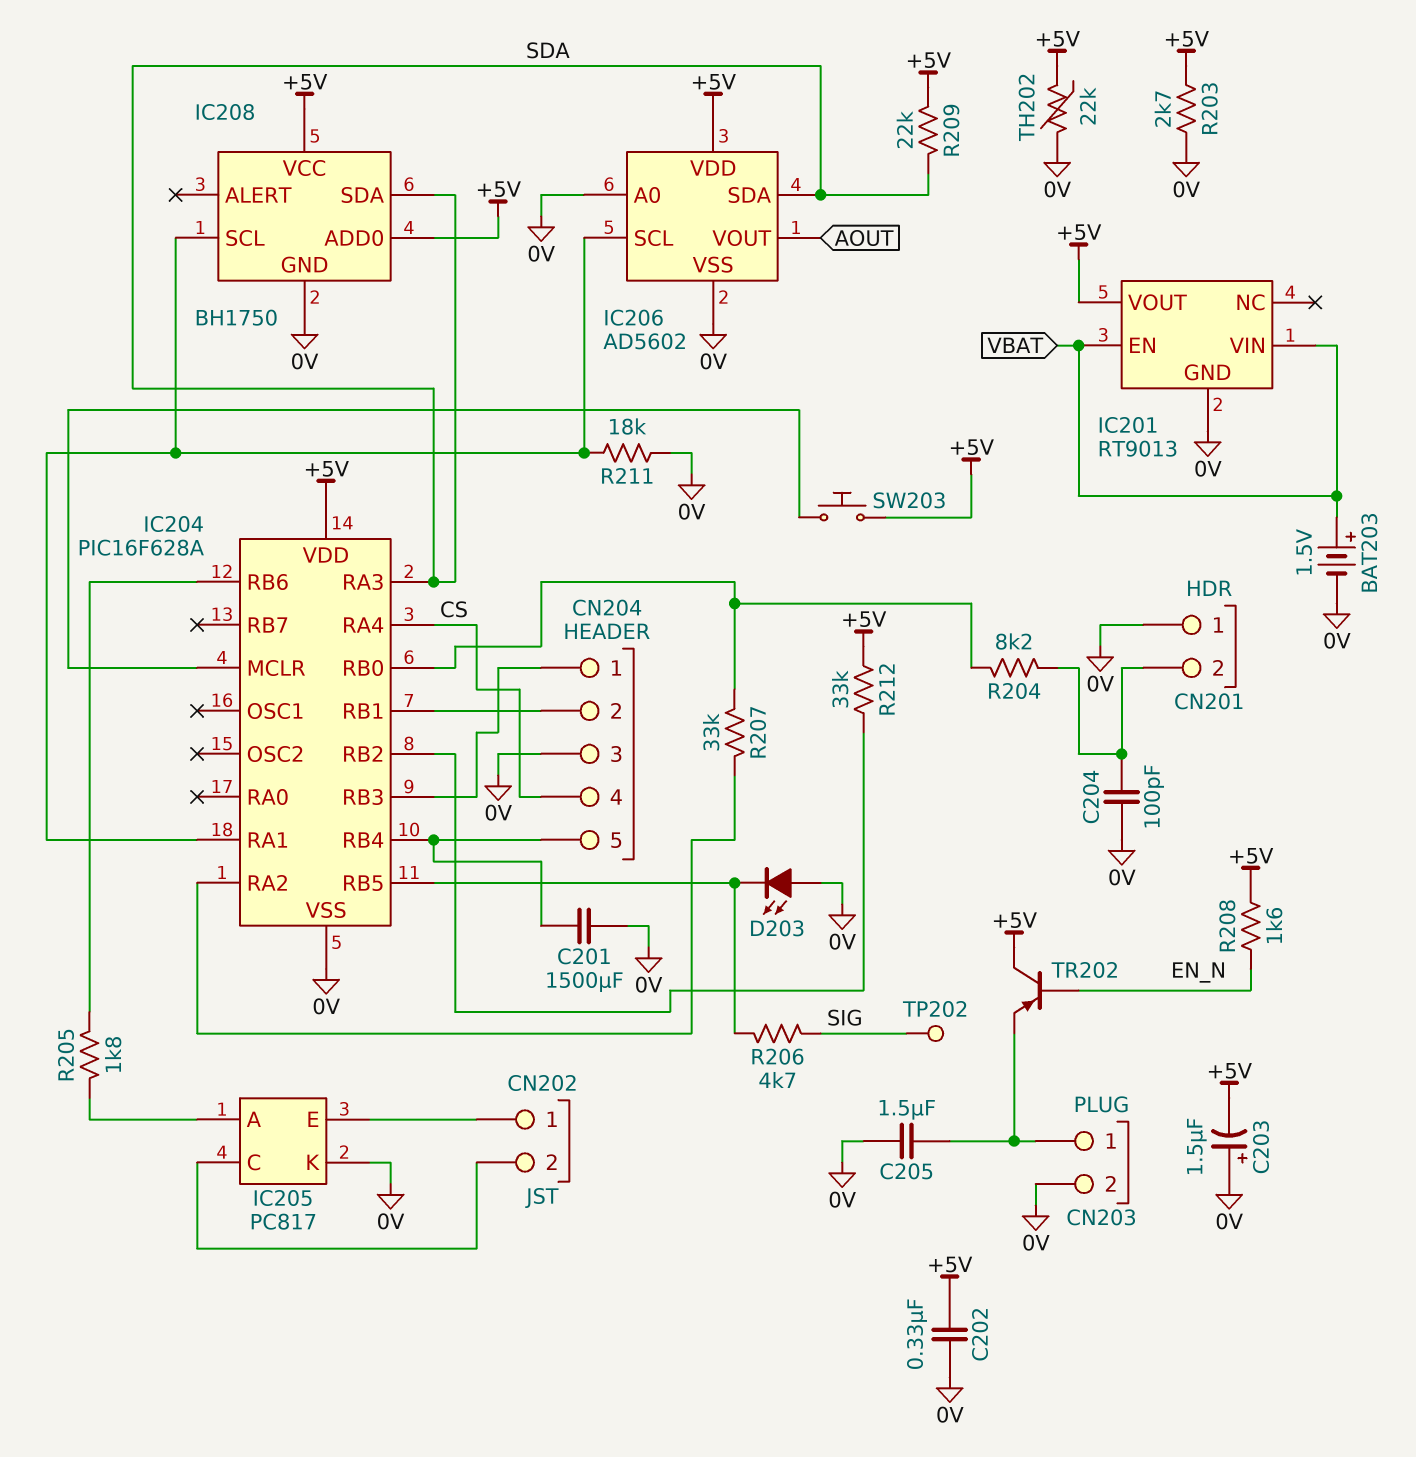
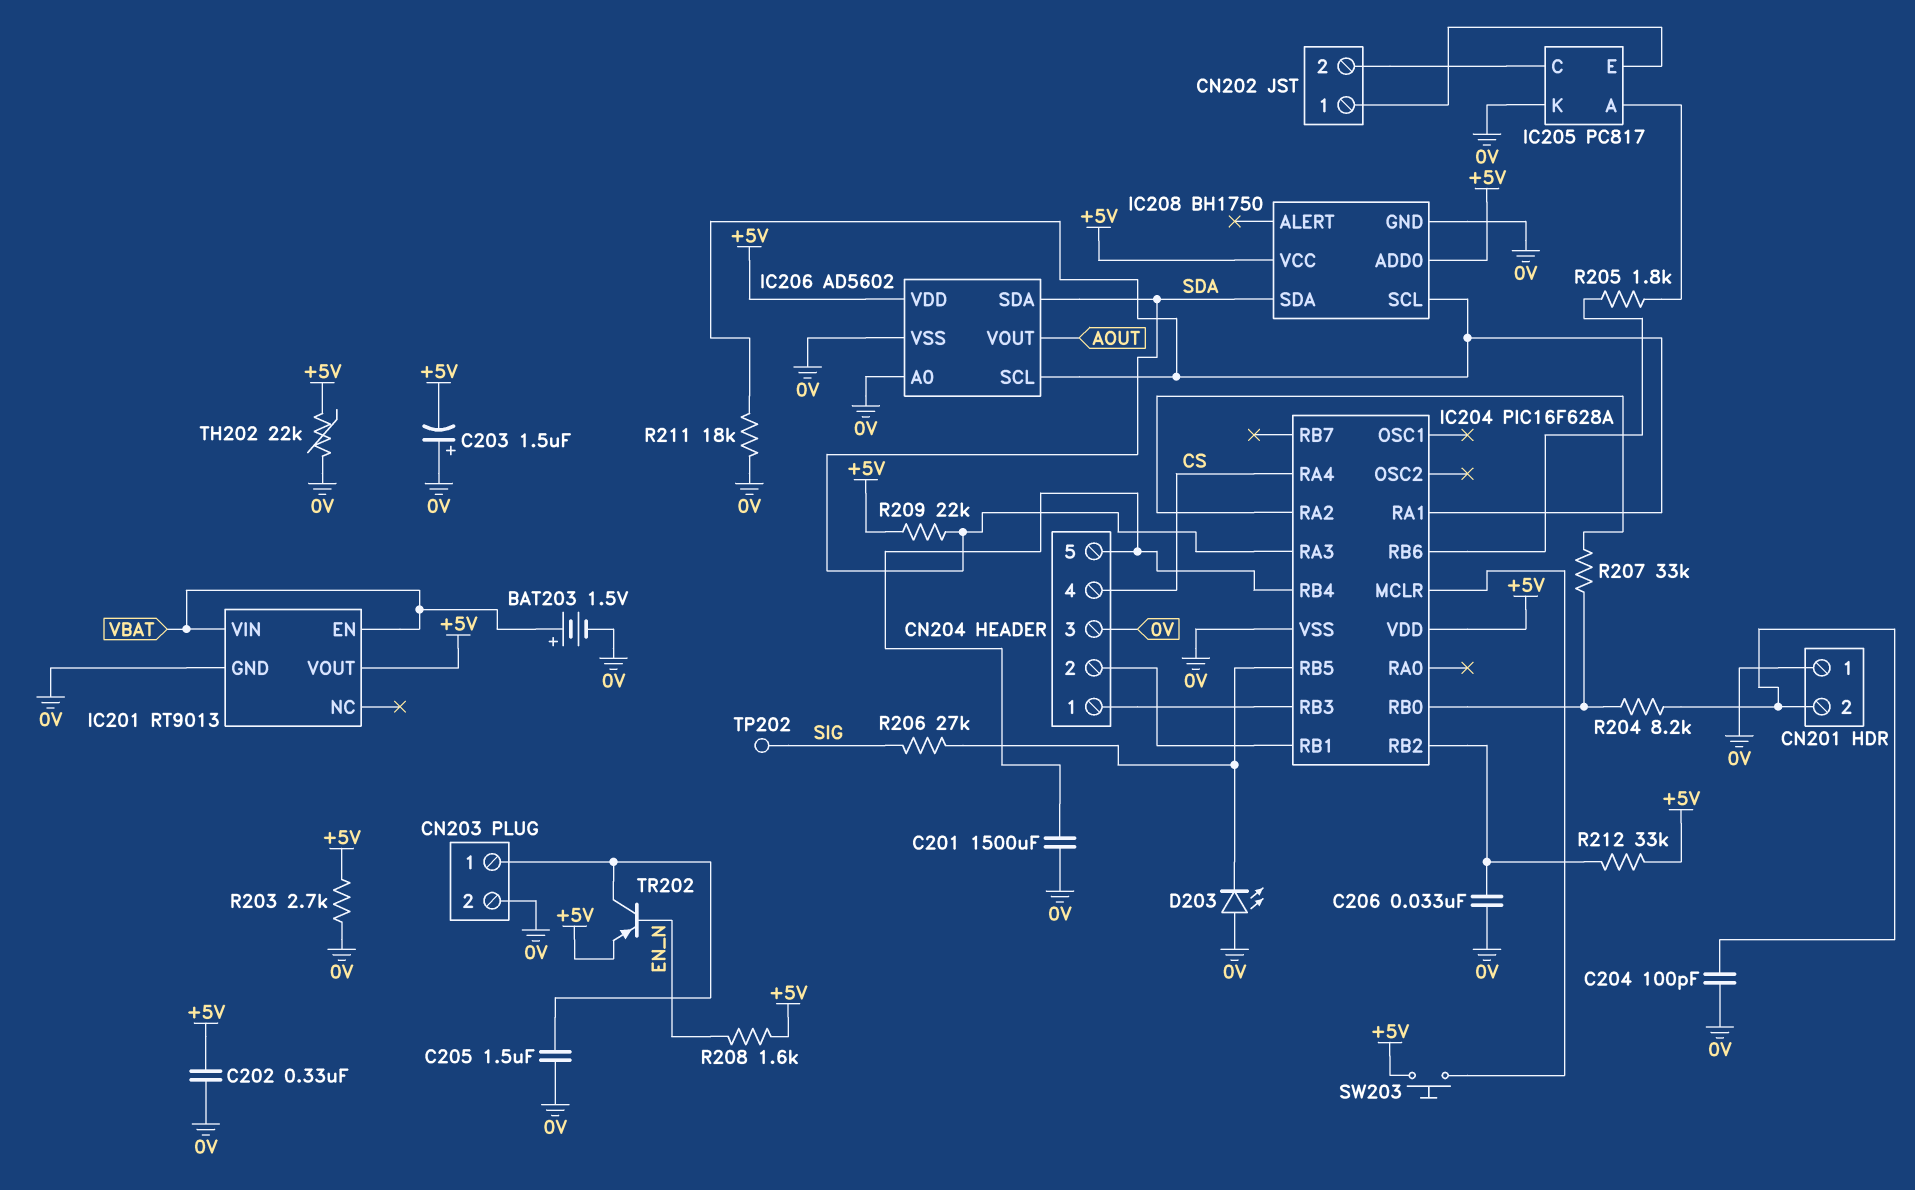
C206: none -> 33nF (0V, IC204/RB2)
R206: 4.7k (IC204/RB5, SIG) -> 27k (IC204/RB5, SIG)
TR202: PNP (B EN_N, C +5V, E CN203/1) -> PNP (B EN_N, C CN203/1, E +5V)

